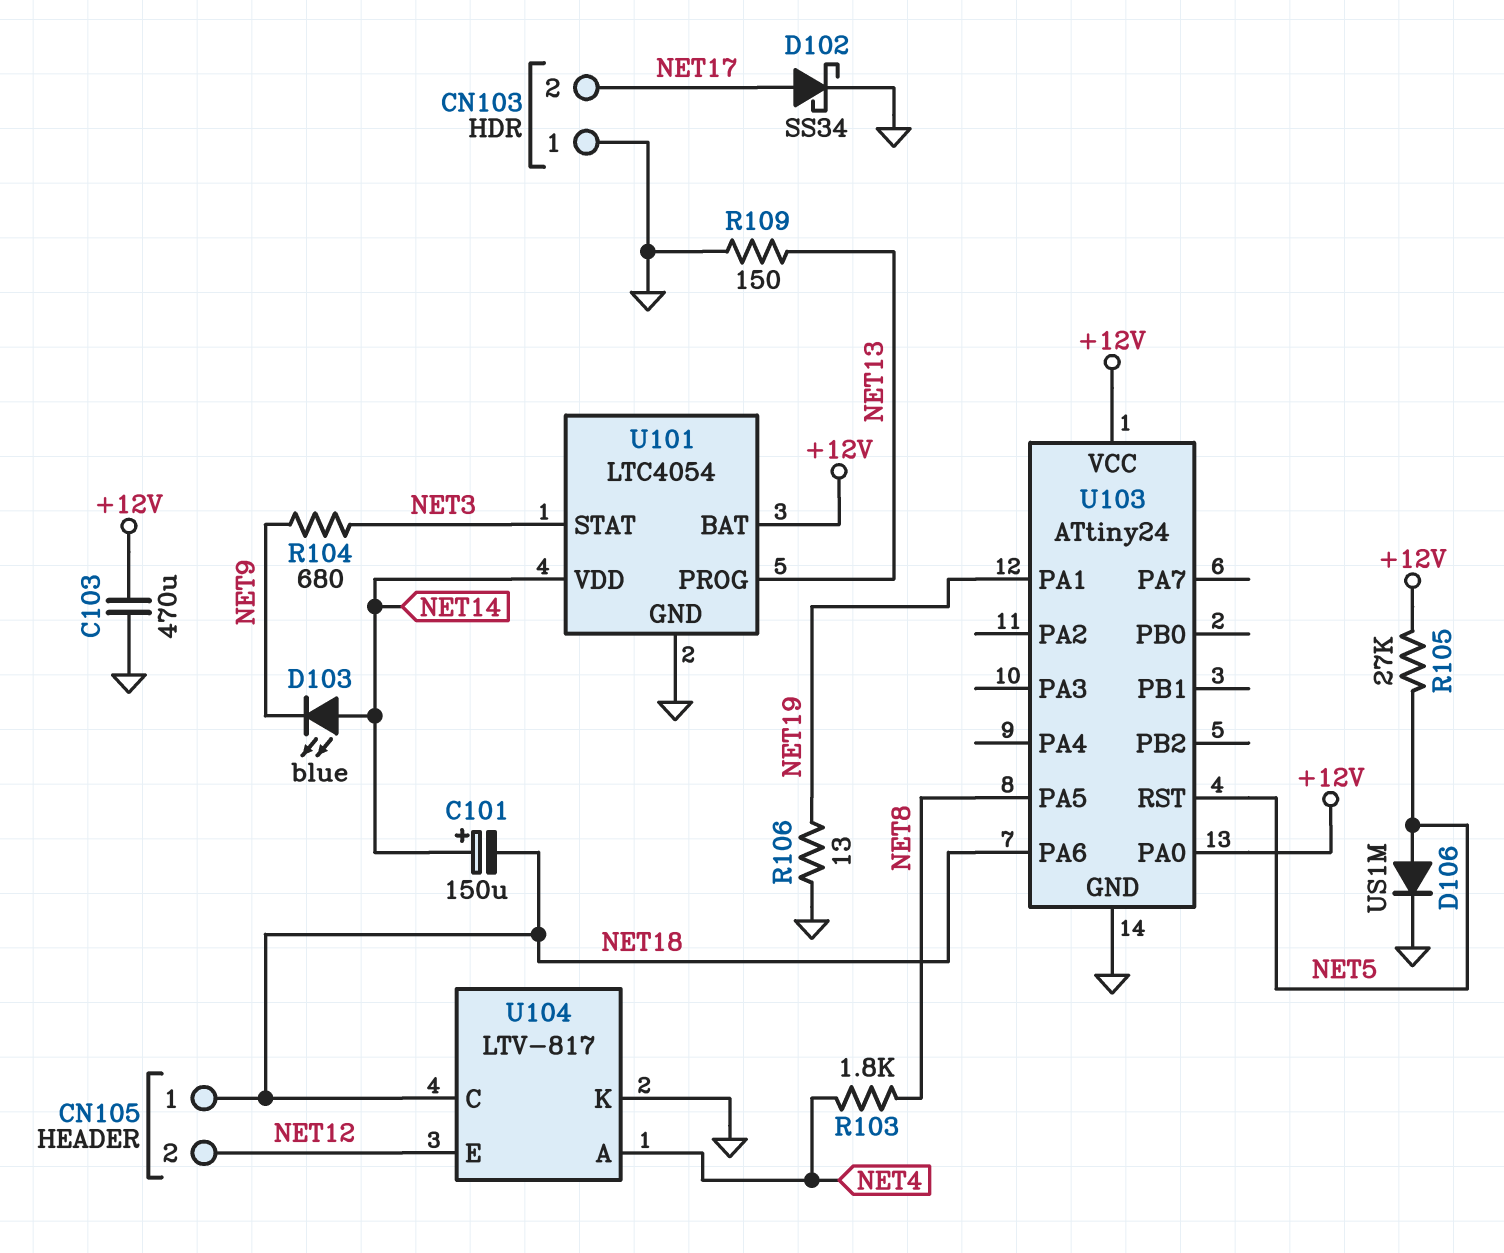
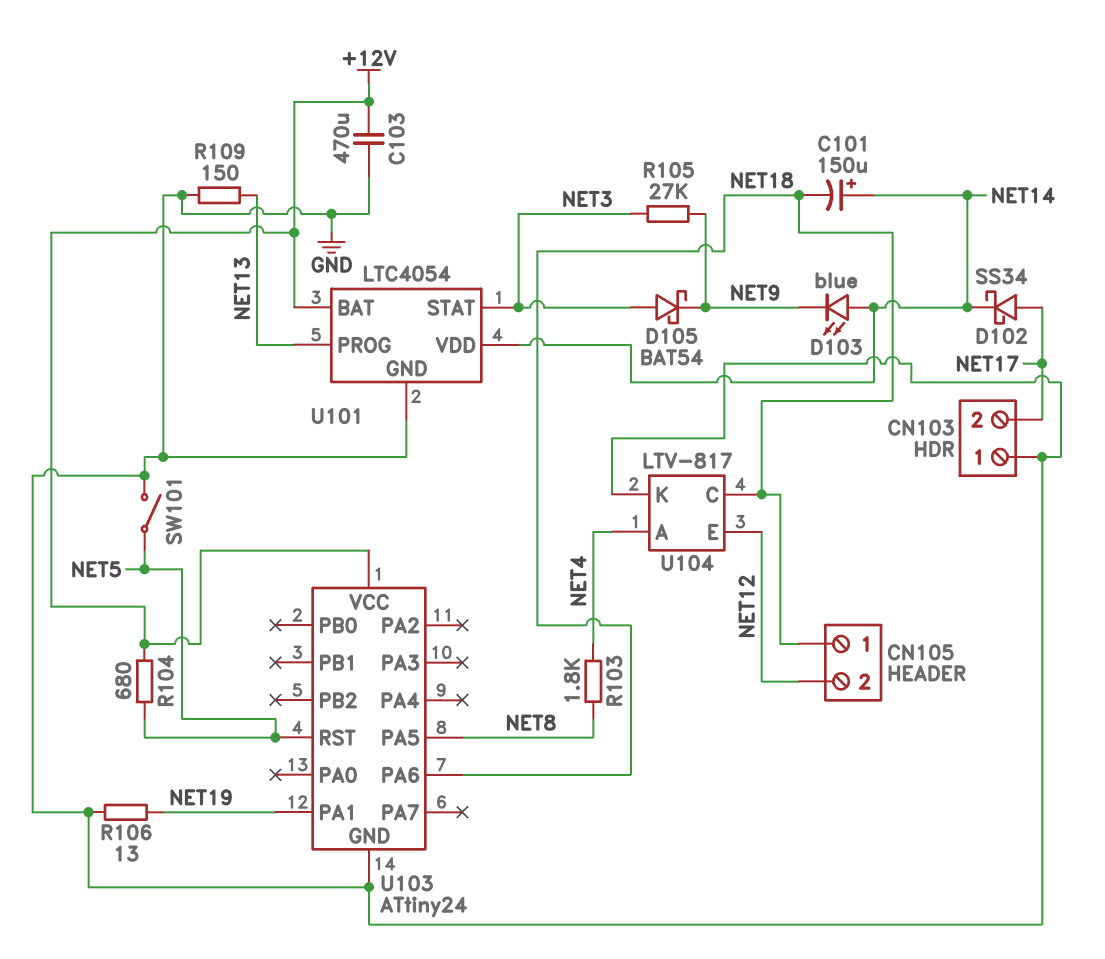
D102: schottky SS34 (A NET17, K GND) -> schottky SS34 (A NET17, K NET14)
D105: none -> schottky BAT54 (A NET3, K NET9)
D106: diode US1M (A NET5, K GND) -> none
R104: 680 (NET3, NET9) -> 680 (+12V, NET5)
R105: 27k (+12V, NET5) -> 27k (NET3, NET9)
SW101: none -> switch (GND, NET5)
U103 pin PA0: +12V -> none

